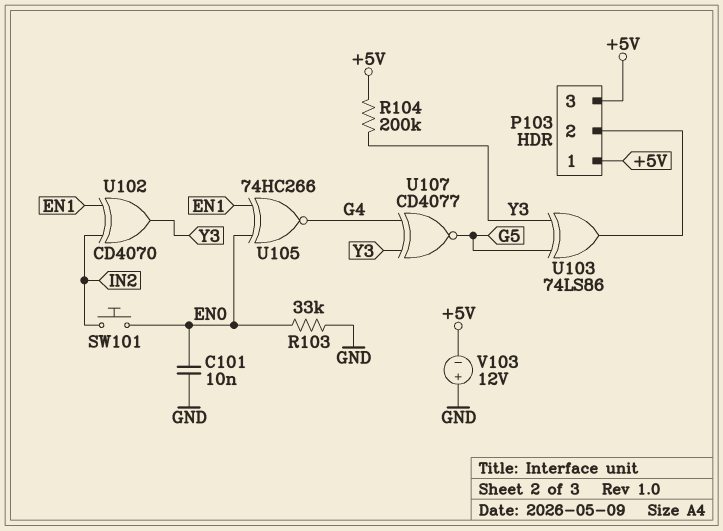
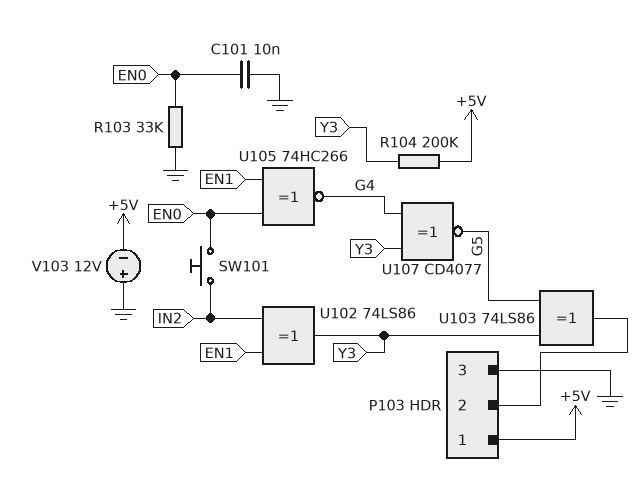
P103 pin 3: +5V -> GND
U102: XOR CD4070 (in EN1, in IN2, out Y3) -> XOR 74LS86 (in EN1, in IN2, out Y3)

